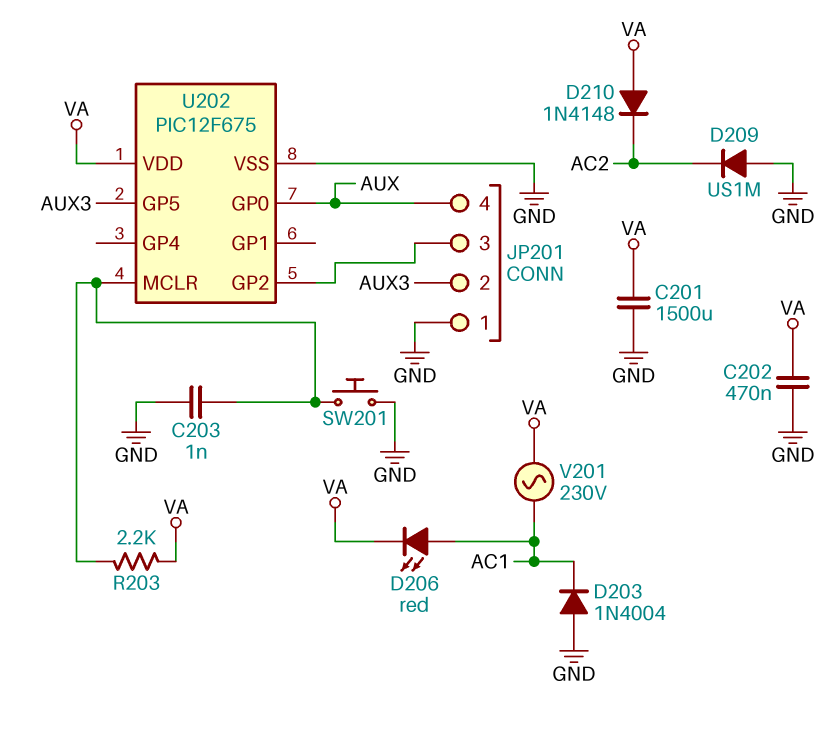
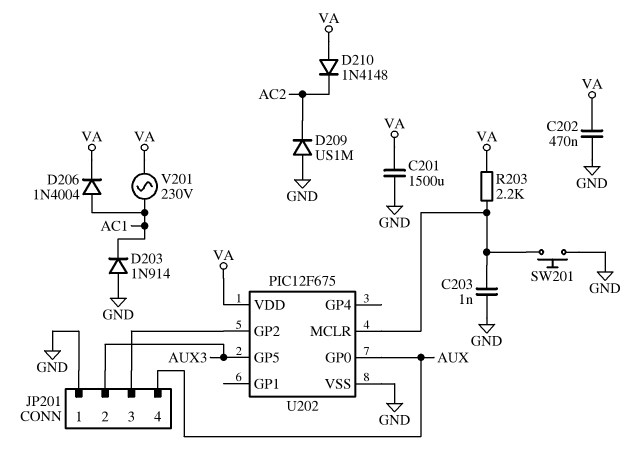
D203: diode 1N4004 (A GND, K AC1) -> diode 1N914 (A GND, K AC1)
D206: LED red (A AC1, K VA) -> diode 1N4004 (A AC1, K VA)

